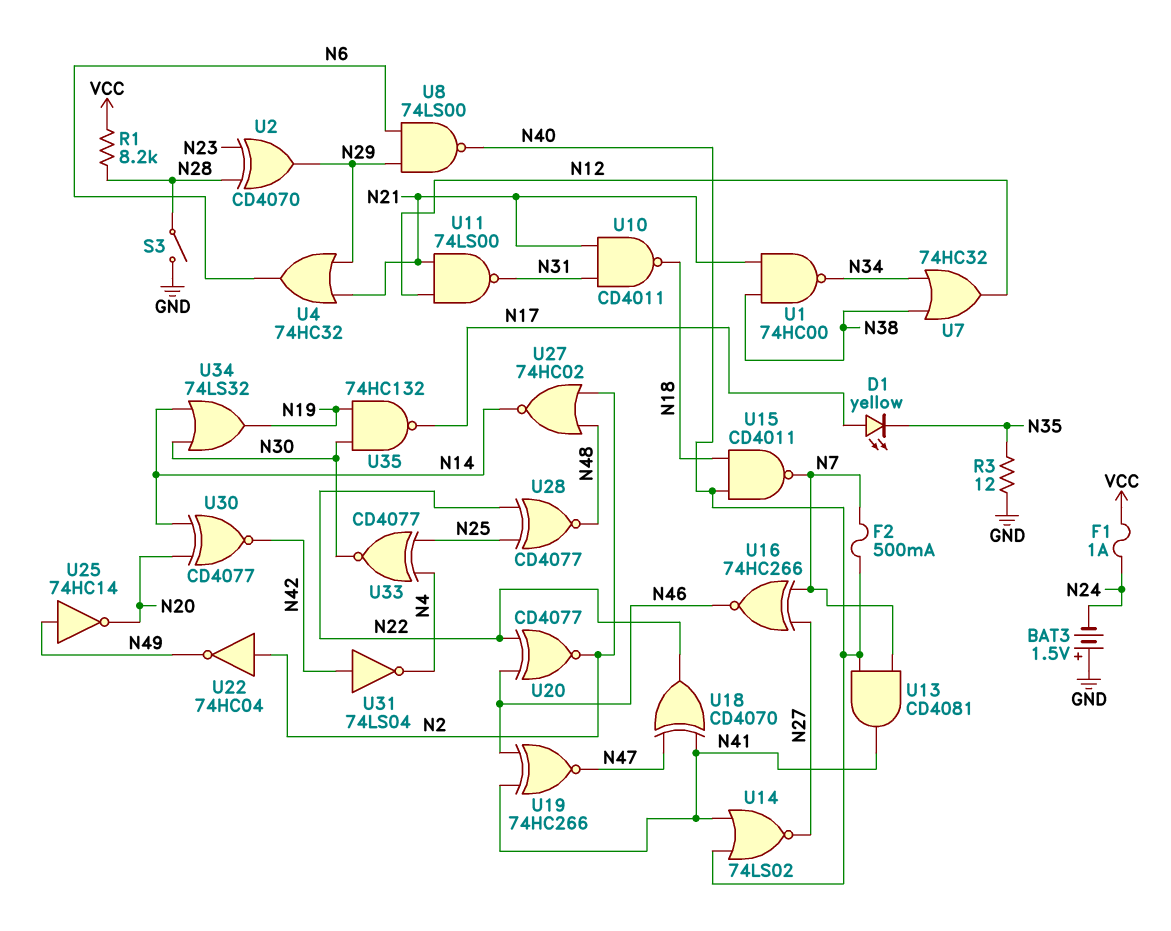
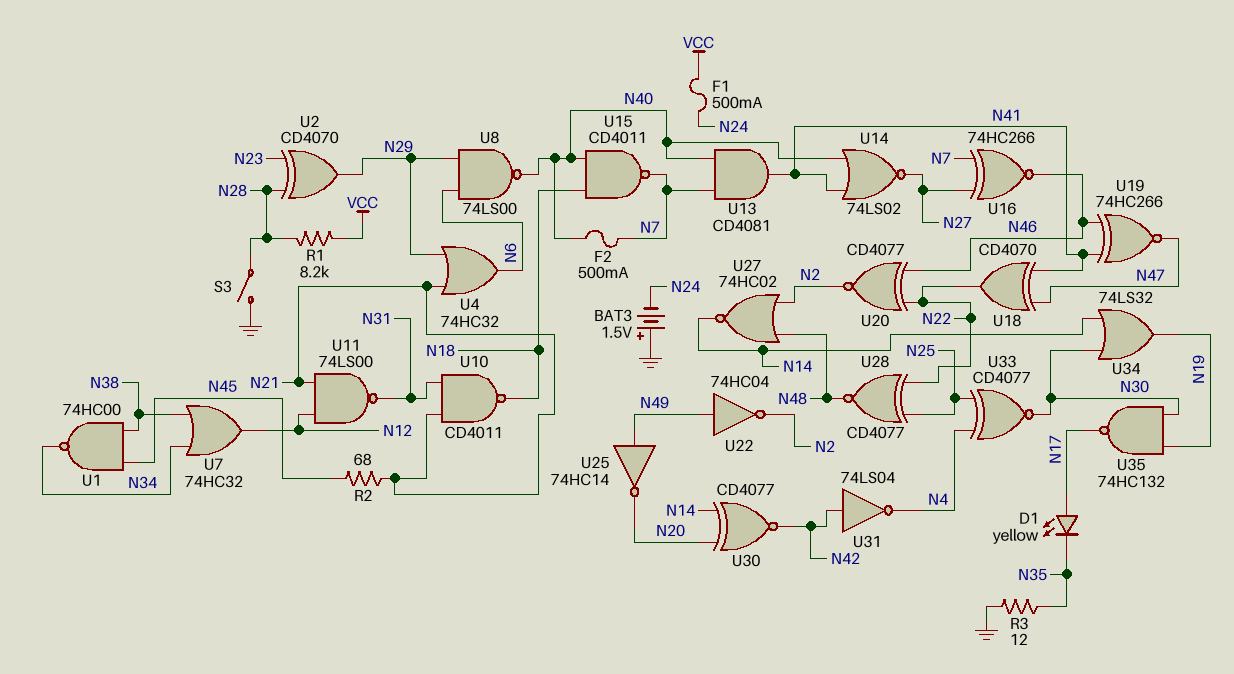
F1: 1A (N24, VCC) -> 500mA (N24, VCC)
R2: none -> 68 (N21, N45)
U1: NAND 74HC00 (in N21, in N38, out N34) -> NAND 74HC00 (in N38, in N45, out N34)
U22: NOT 74HC04 (in N2, out N49) -> NOT 74HC04 (in N49, out N2)

